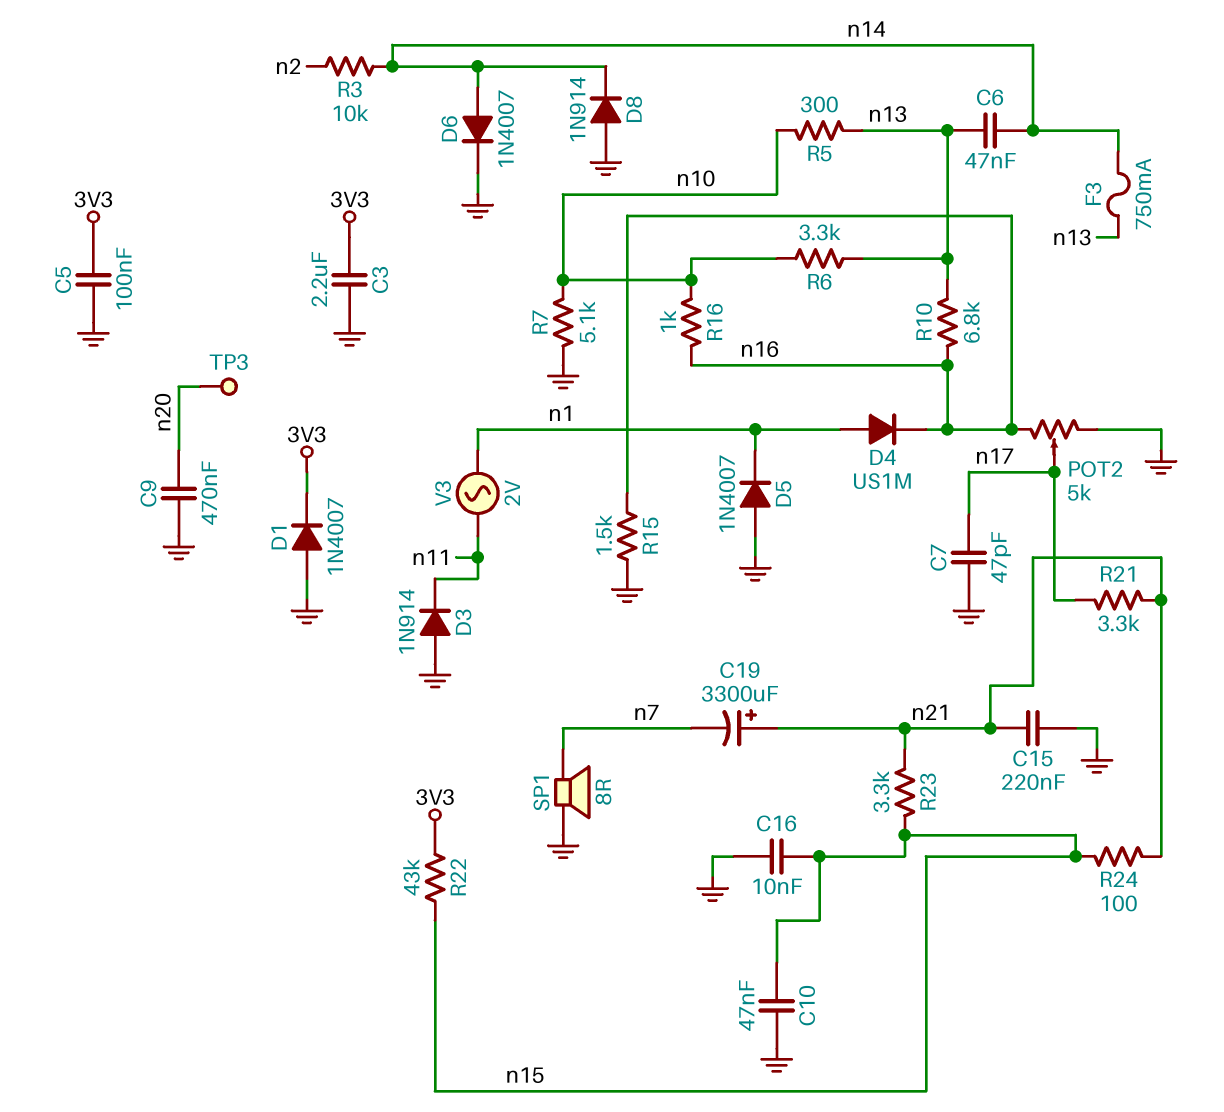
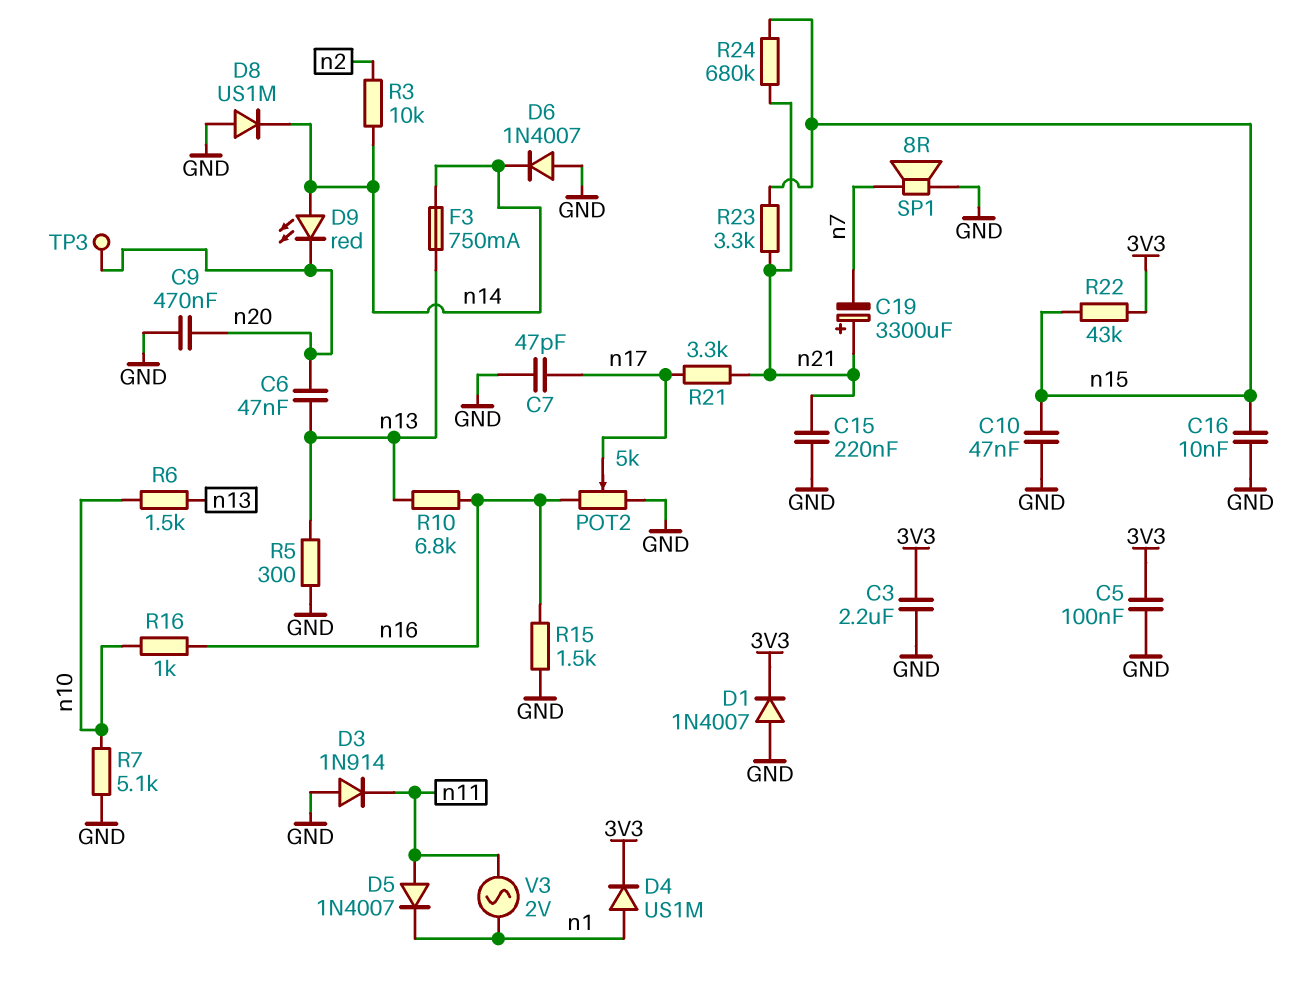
C6: 47nF (n13, n14) -> 47nF (n13, n20)
D4: diode US1M (A n1, K n16) -> diode US1M (A n1, K 3V3)
D5: diode 1N4007 (A GND, K n1) -> diode 1N4007 (A n11, K n1)
D6: diode 1N4007 (A n14, K GND) -> diode 1N4007 (A GND, K n14)
D8: diode 1N914 (A GND, K n14) -> diode US1M (A GND, K n14)
D9: none -> LED red (A n14, K n20)
R5: 300 (n10, n13) -> 300 (GND, n13)
R6: 3.3k (n10, n13) -> 1.5k (n10, n13)
R24: 100 (n15, n21) -> 680k (n15, n21)

